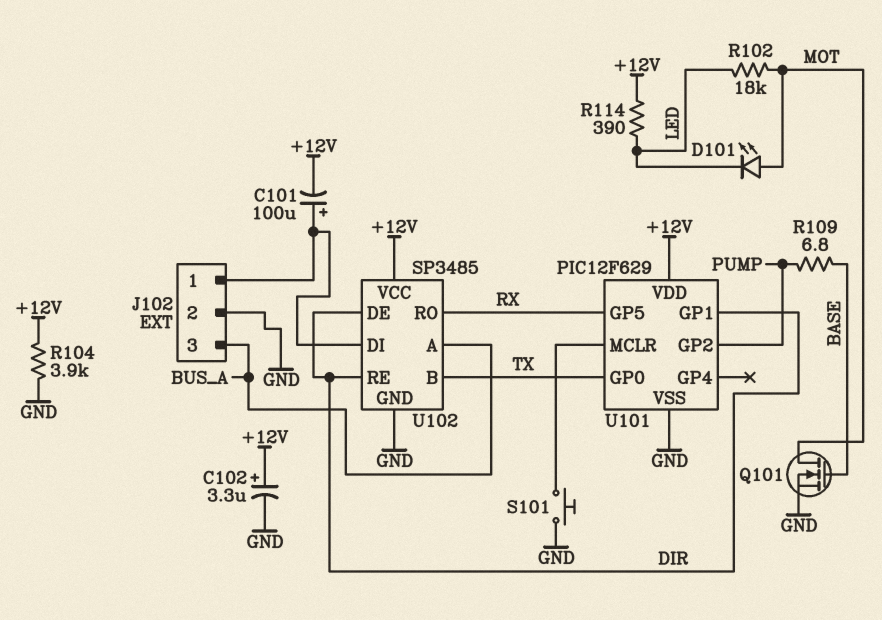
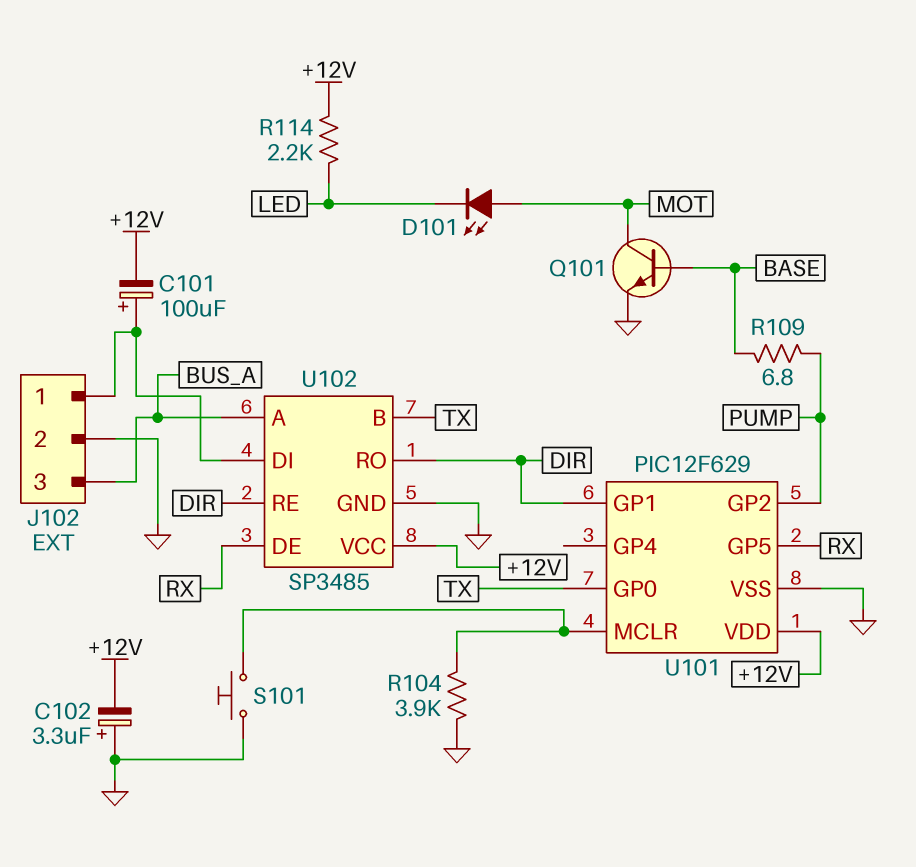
C102: 3.3uF (plus +12V, minus GND) -> 3.3uF (plus GND, minus +12V)
Q101: NMOS (G BASE, D MOT, S GND) -> NPN (B BASE, C MOT, E GND)
R102: 18k (LED, MOT) -> none
R104: 3.9k (+12V, GND) -> 3.9k (GND, U101/MCLR)
R114: 390 (+12V, LED) -> 2.2k (+12V, LED)
U102 pin DE: DIR -> RX
U102 pin RO: RX -> DIR

